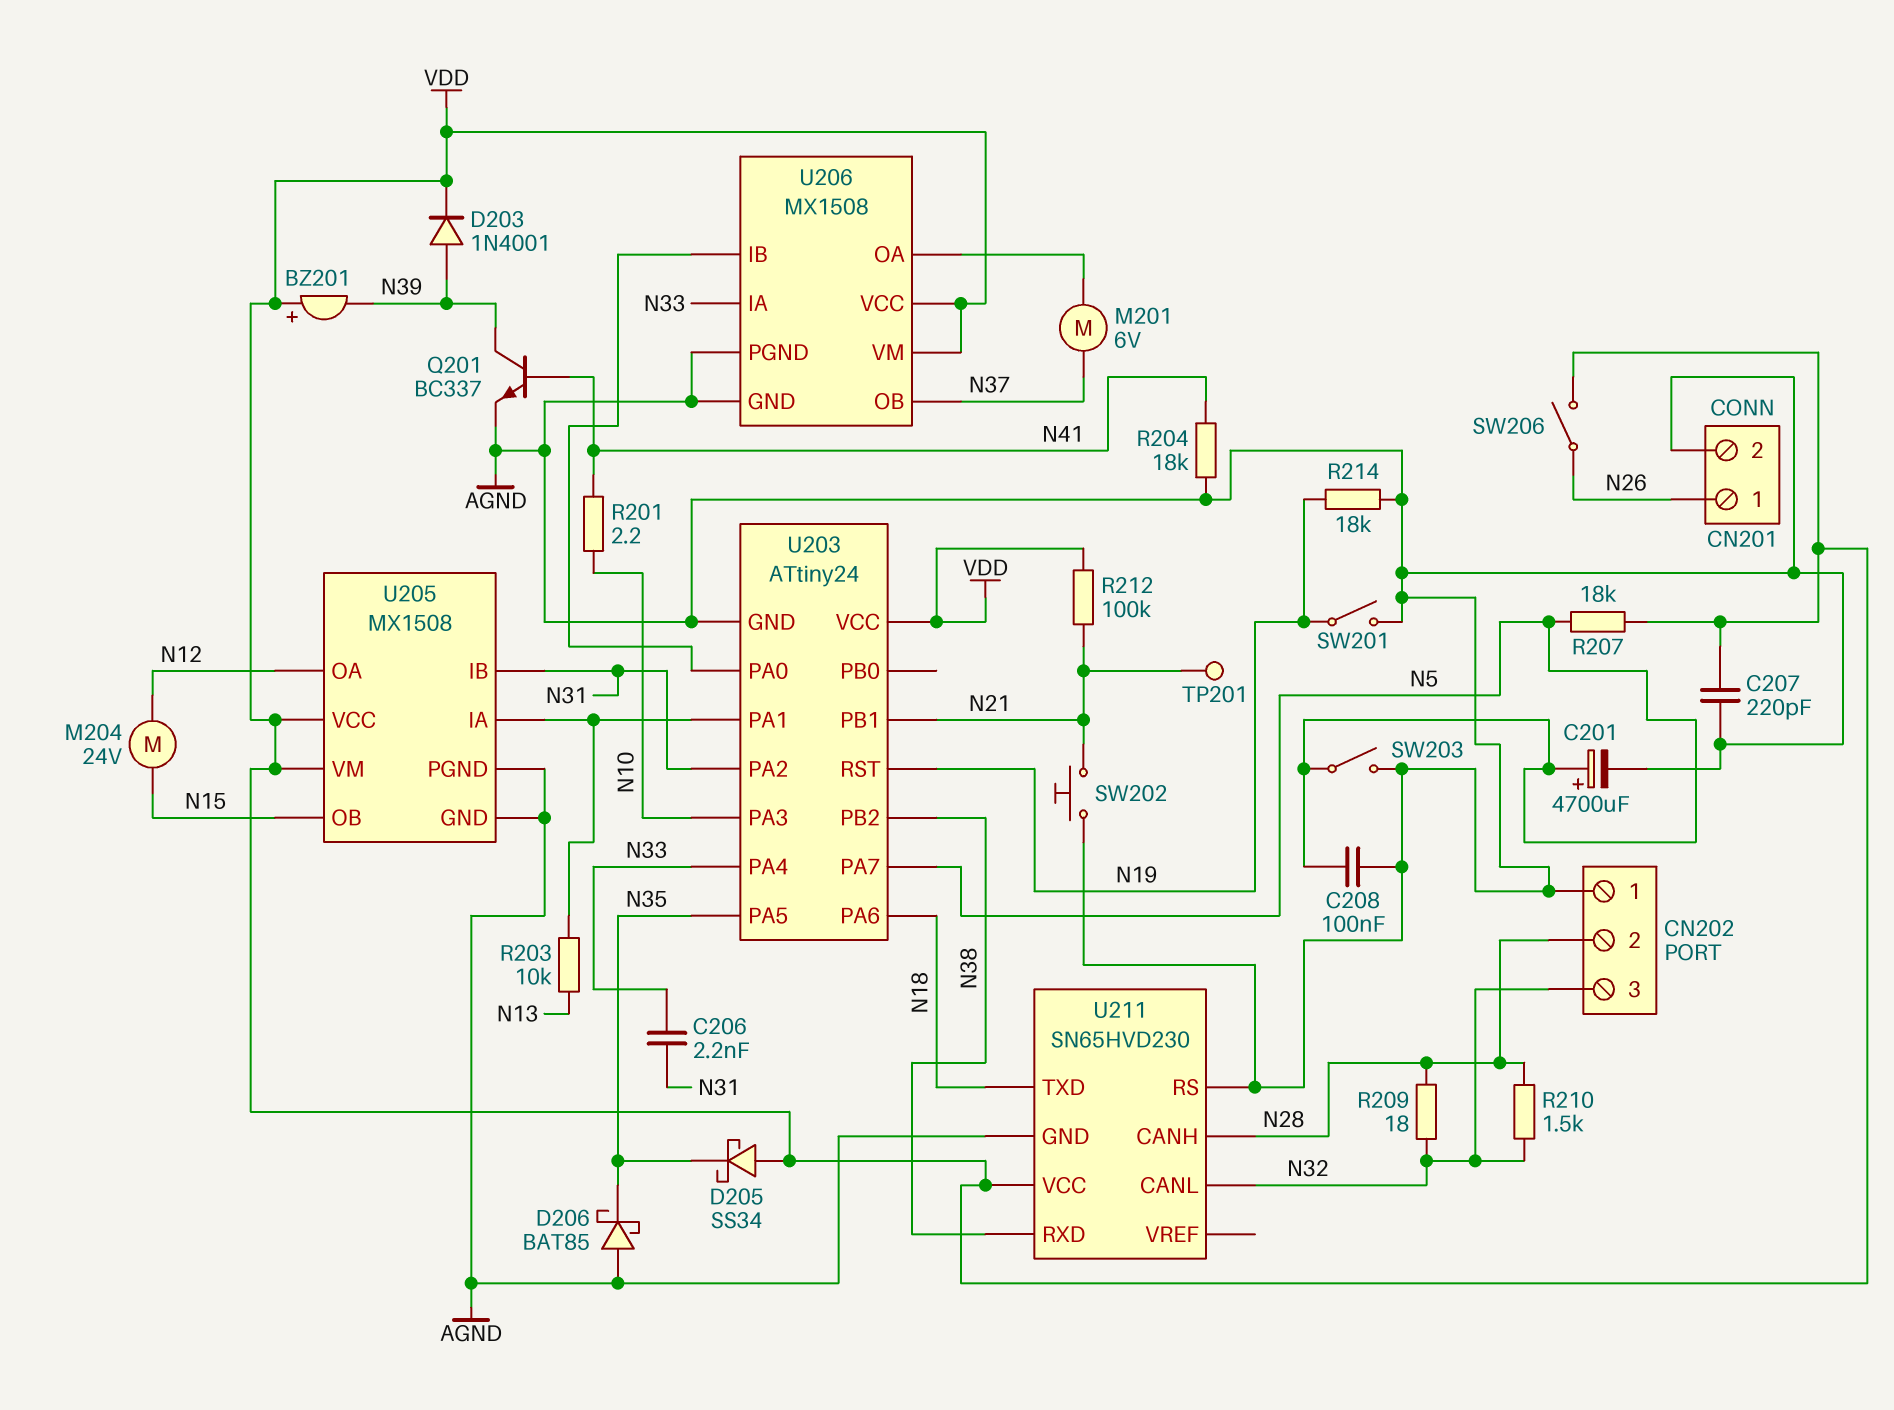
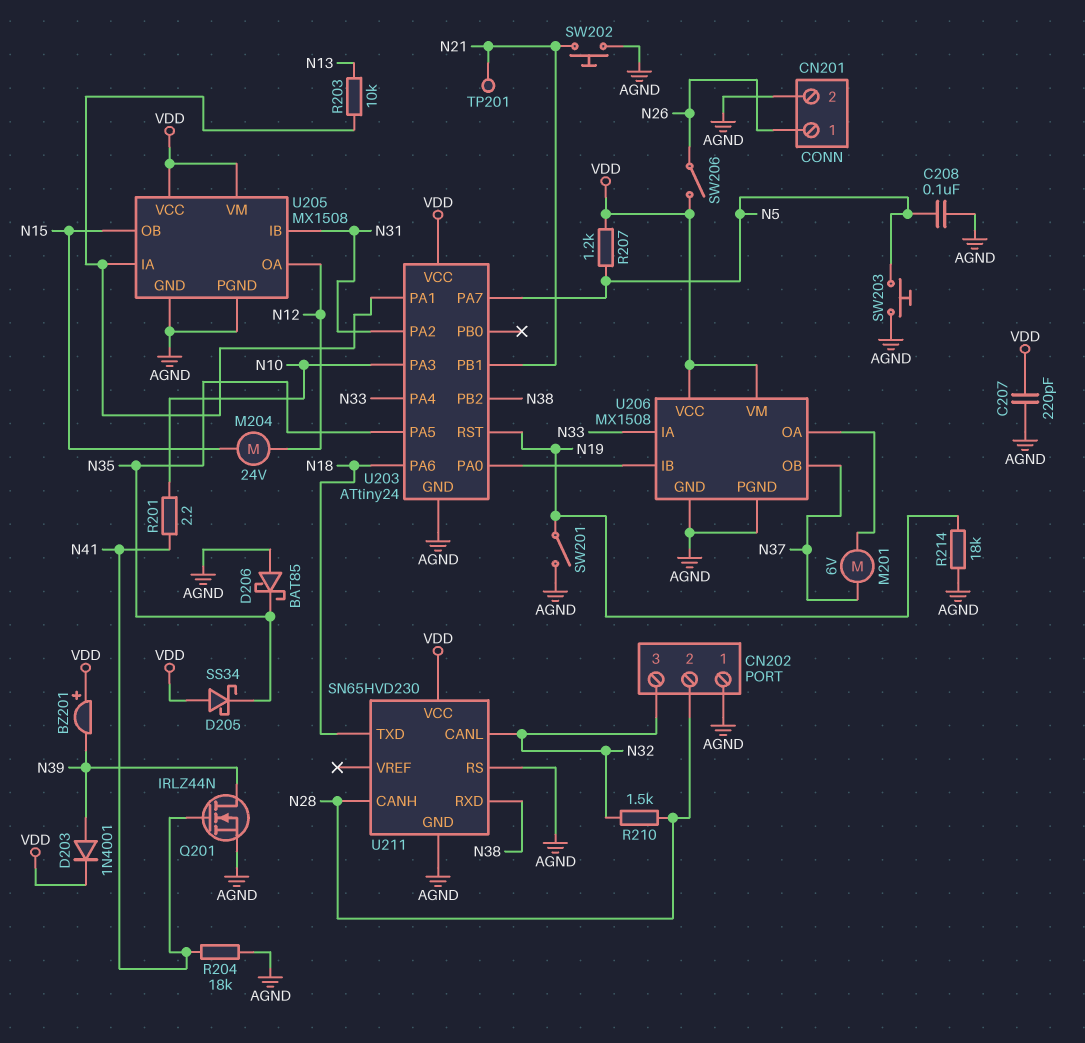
C201: 4700uF (plus N5, minus AGND) -> none
C206: 2.2nF (N31, N33) -> none
Q201: NPN BC337 (B N41, C N39, E AGND) -> NMOS IRLZ44N (G N41, D N39, S AGND)
R207: 18k (N5, VDD) -> 1.2k (N5, VDD)
R209: 18 (N28, N32) -> none
R212: 100k (N21, VDD) -> none
SW203: switch (AGND, N5) -> button (AGND, N5)

